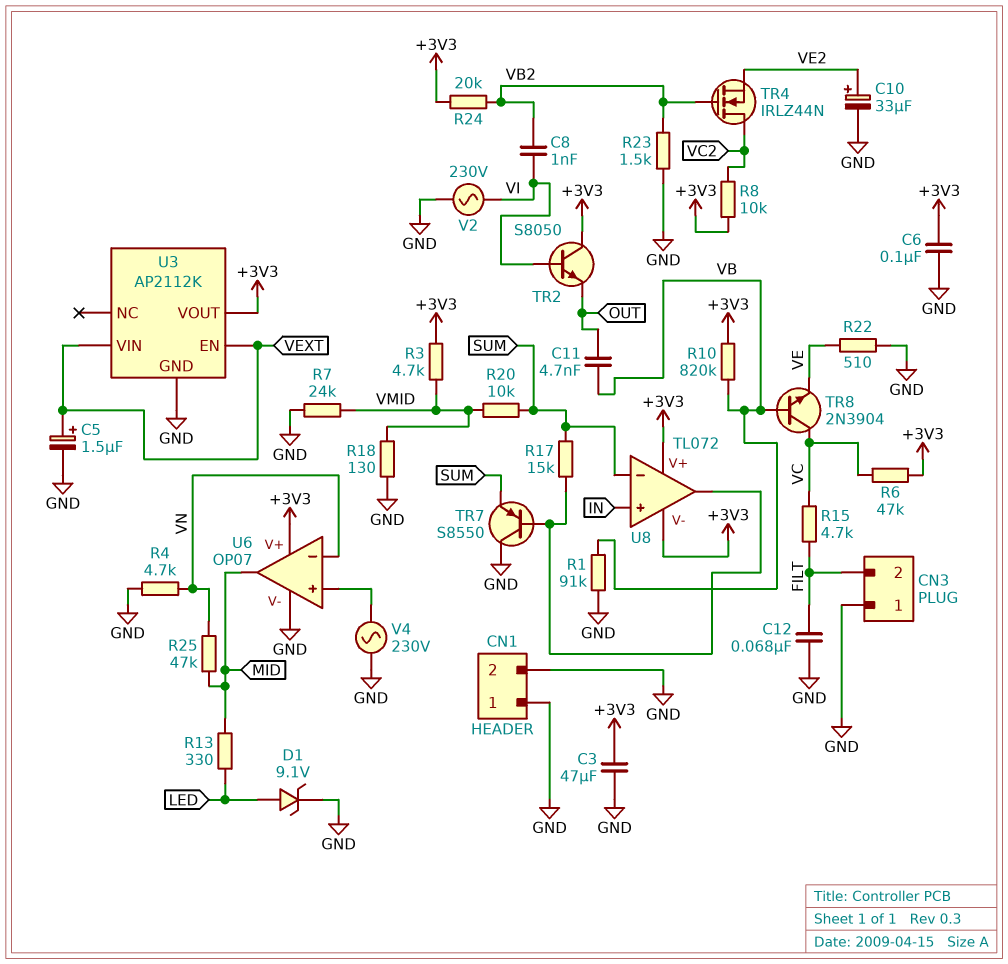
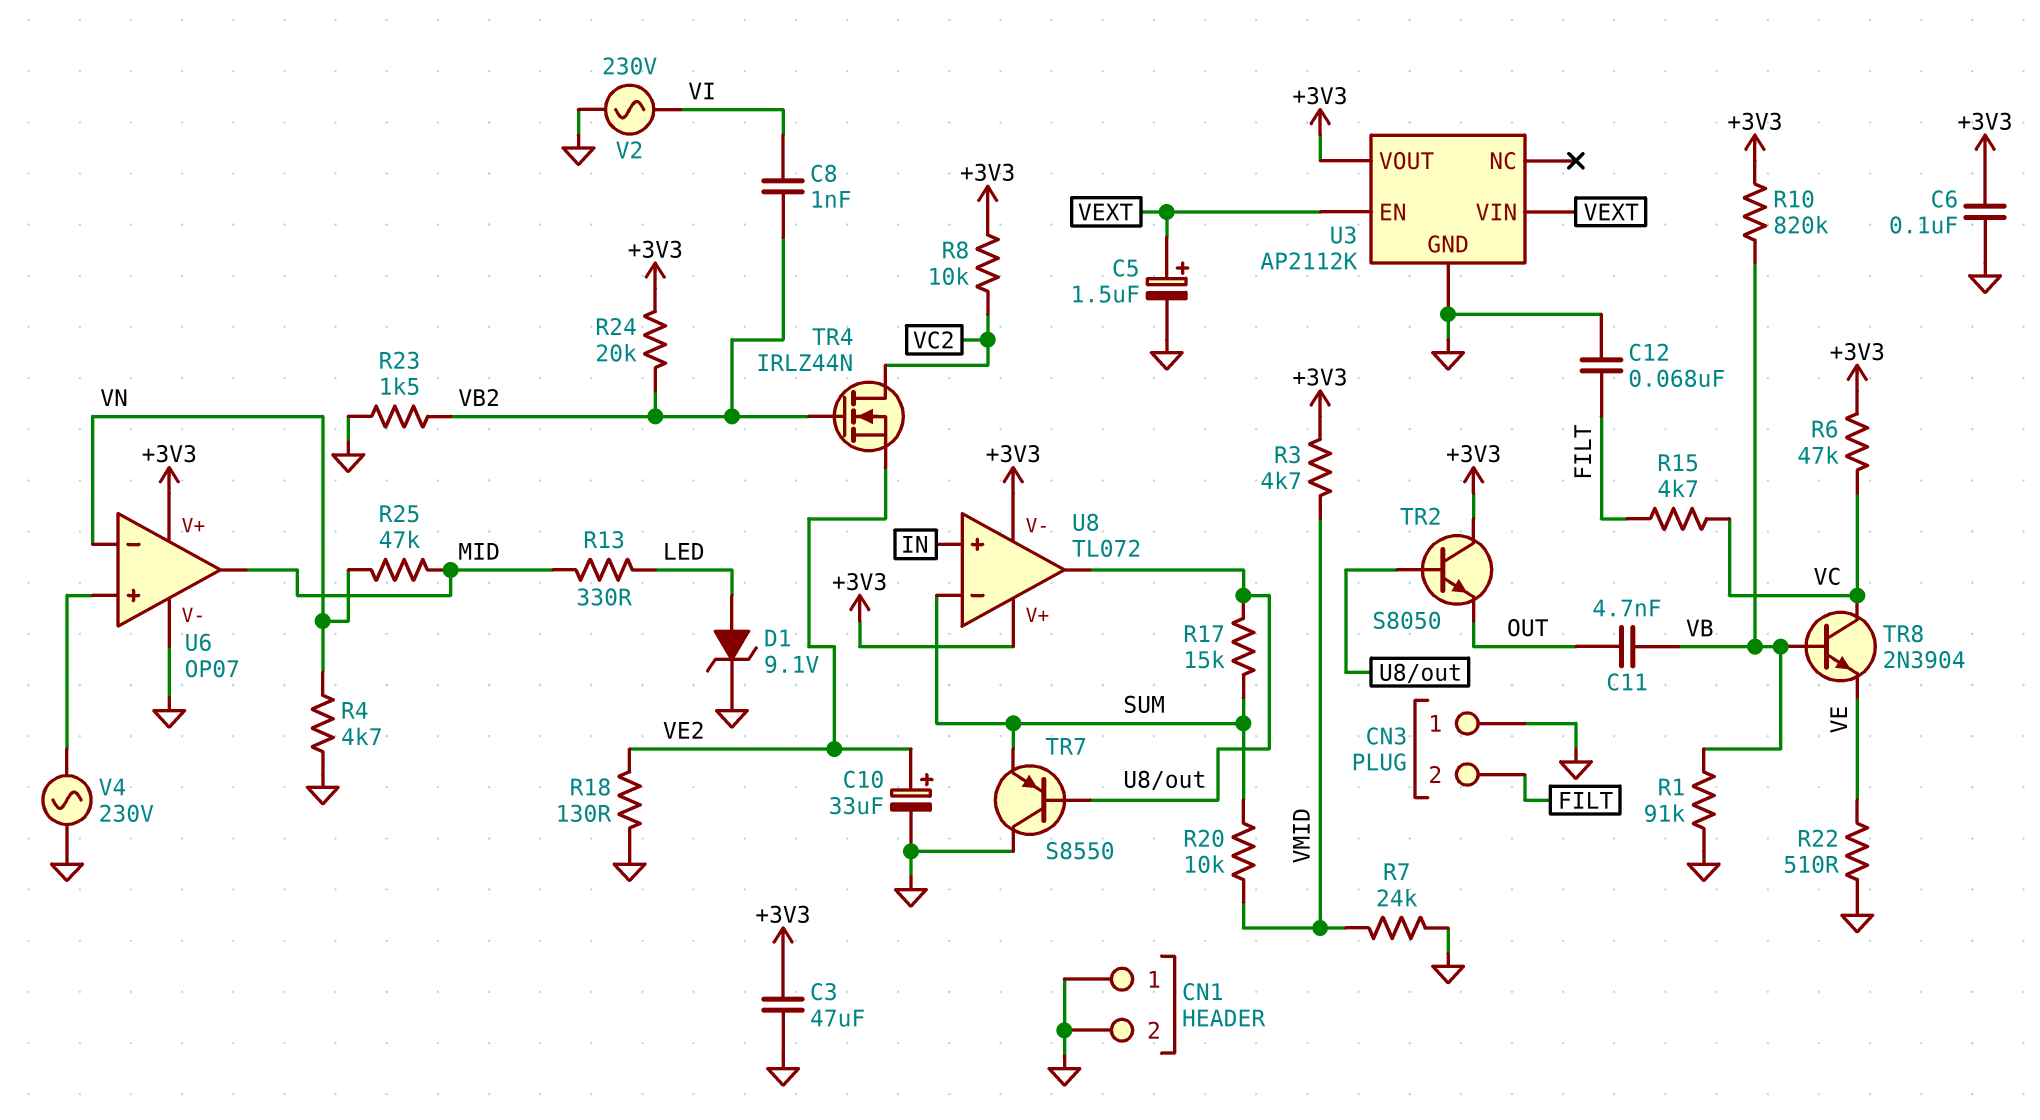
R18: 130 (GND, VMID) -> 130 (GND, VE2)
TR2: NPN S8050 (B VI, C +3V3, E OUT) -> NPN S8050 (B U8/out, C +3V3, E OUT)

